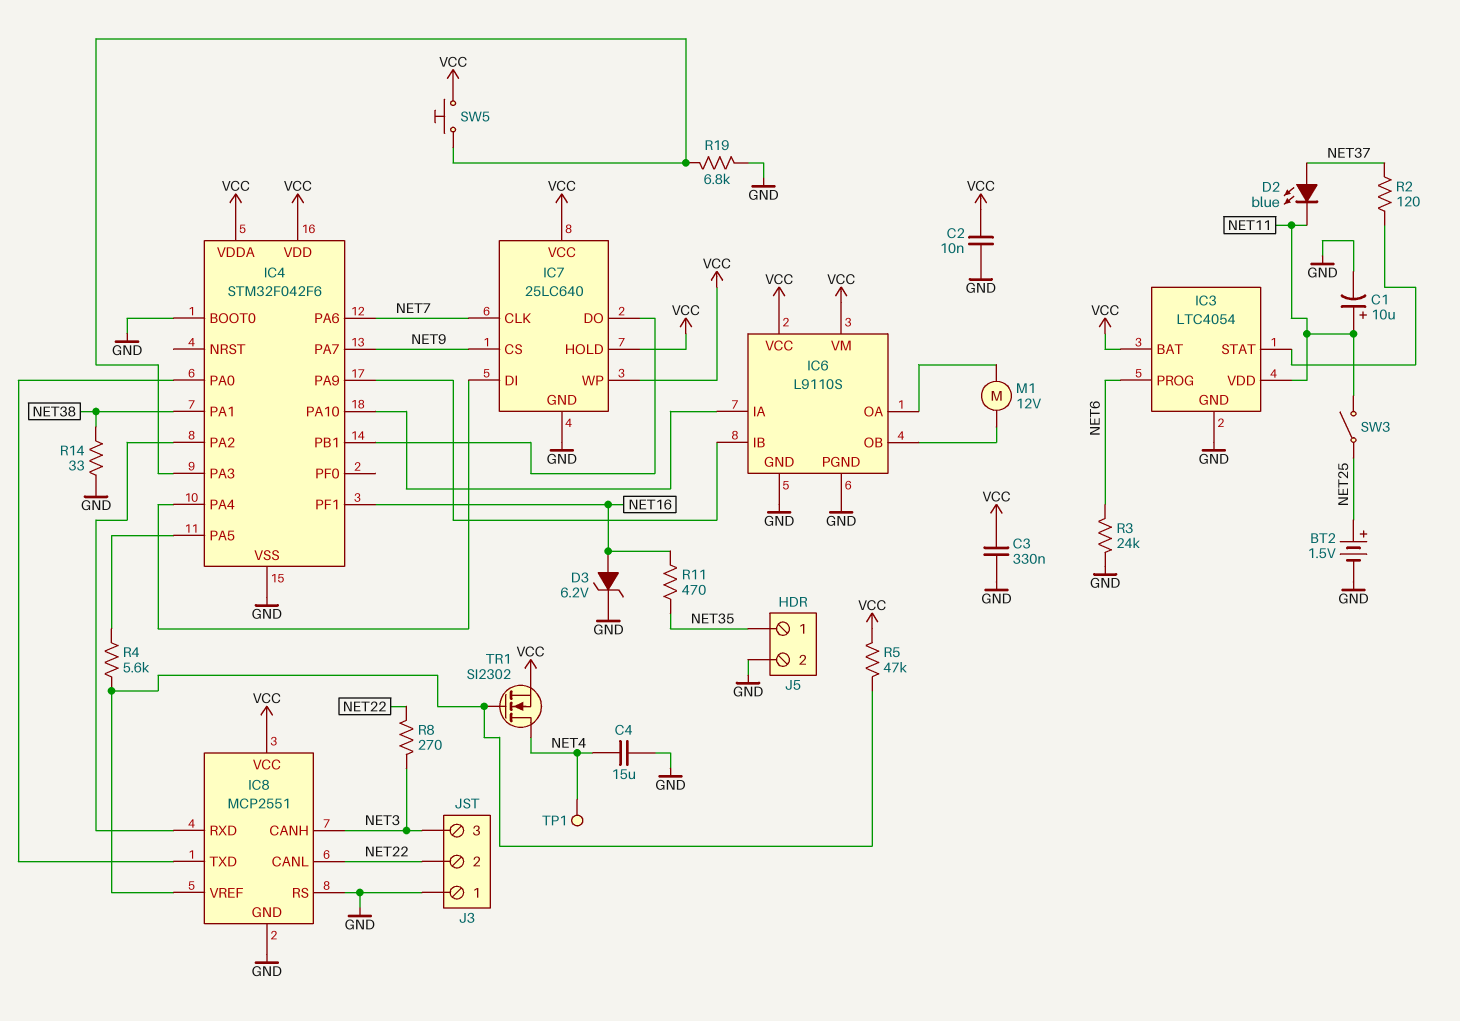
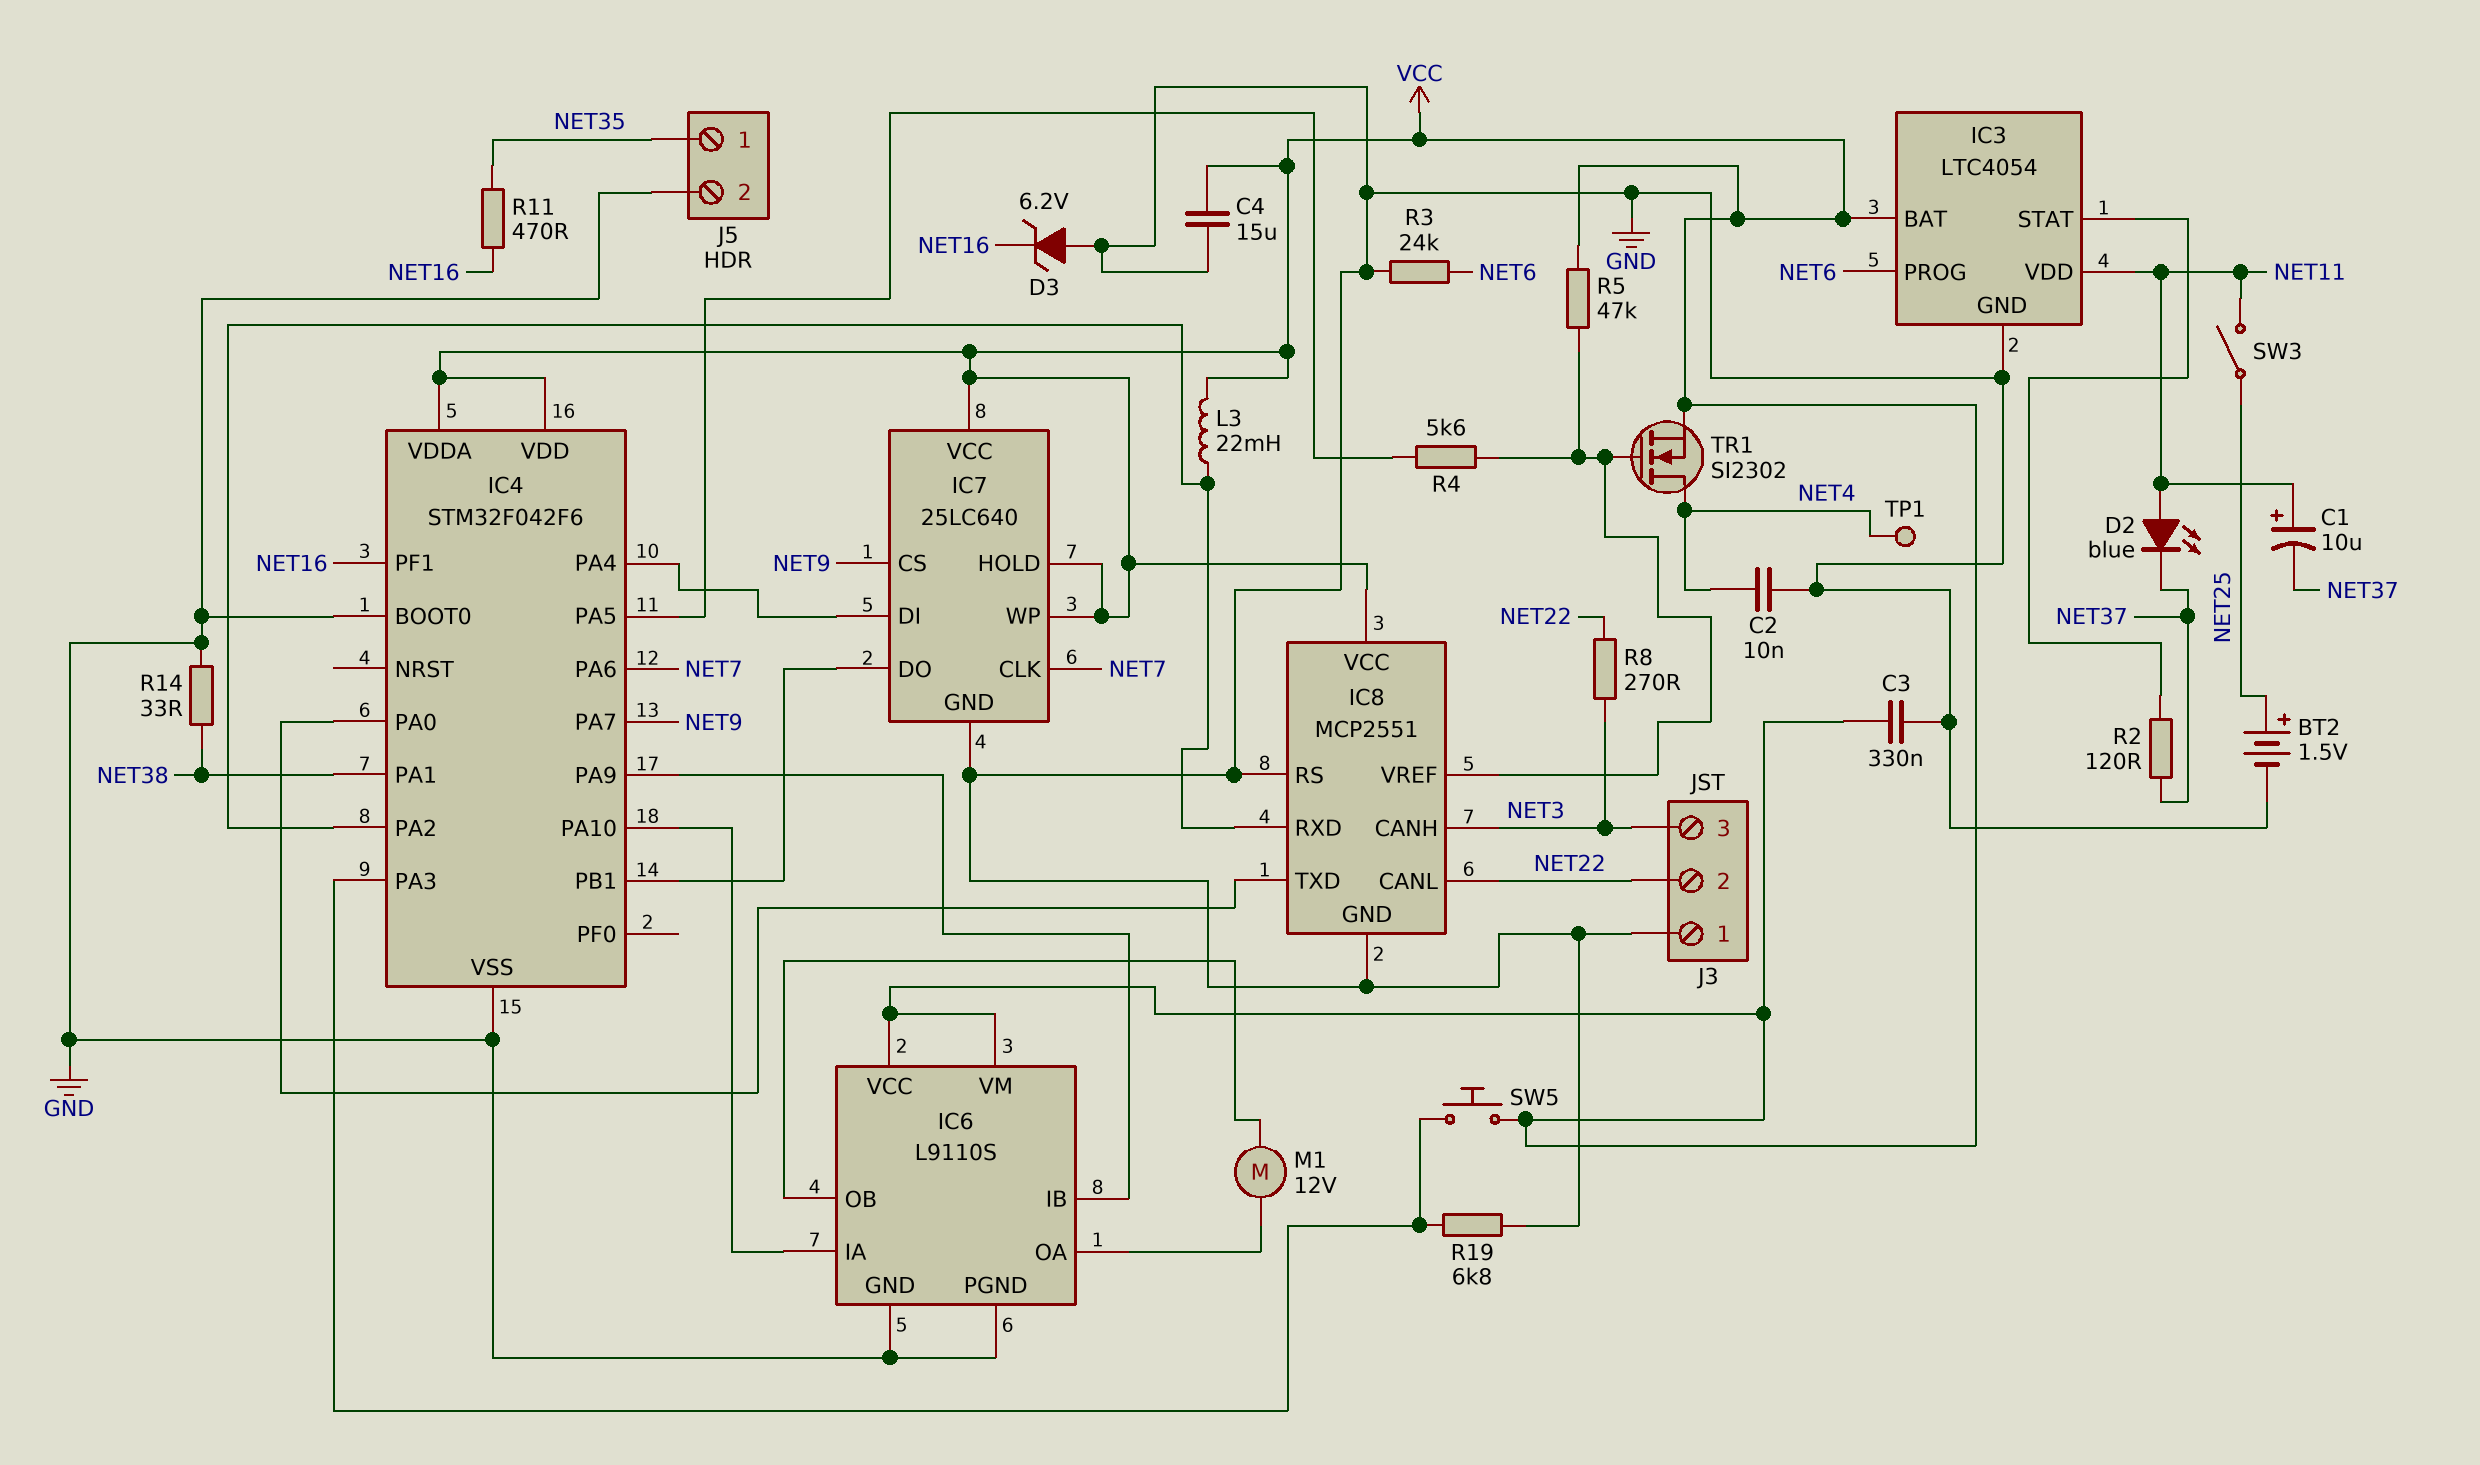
C1: 10uF (plus NET11, minus GND) -> 10uF (plus NET11, minus NET37)
C2: 10nF (GND, VCC) -> 10nF (GND, NET4)
C4: 15uF (GND, NET4) -> 15uF (GND, VCC)
D2: LED blue (A NET37, K NET11) -> LED blue (A NET11, K NET37)
D3: zener 6.2V (A NET16, K GND) -> zener 6.2V (A GND, K NET16)
L3: none -> 22mH (IC4/PA2, VCC)

